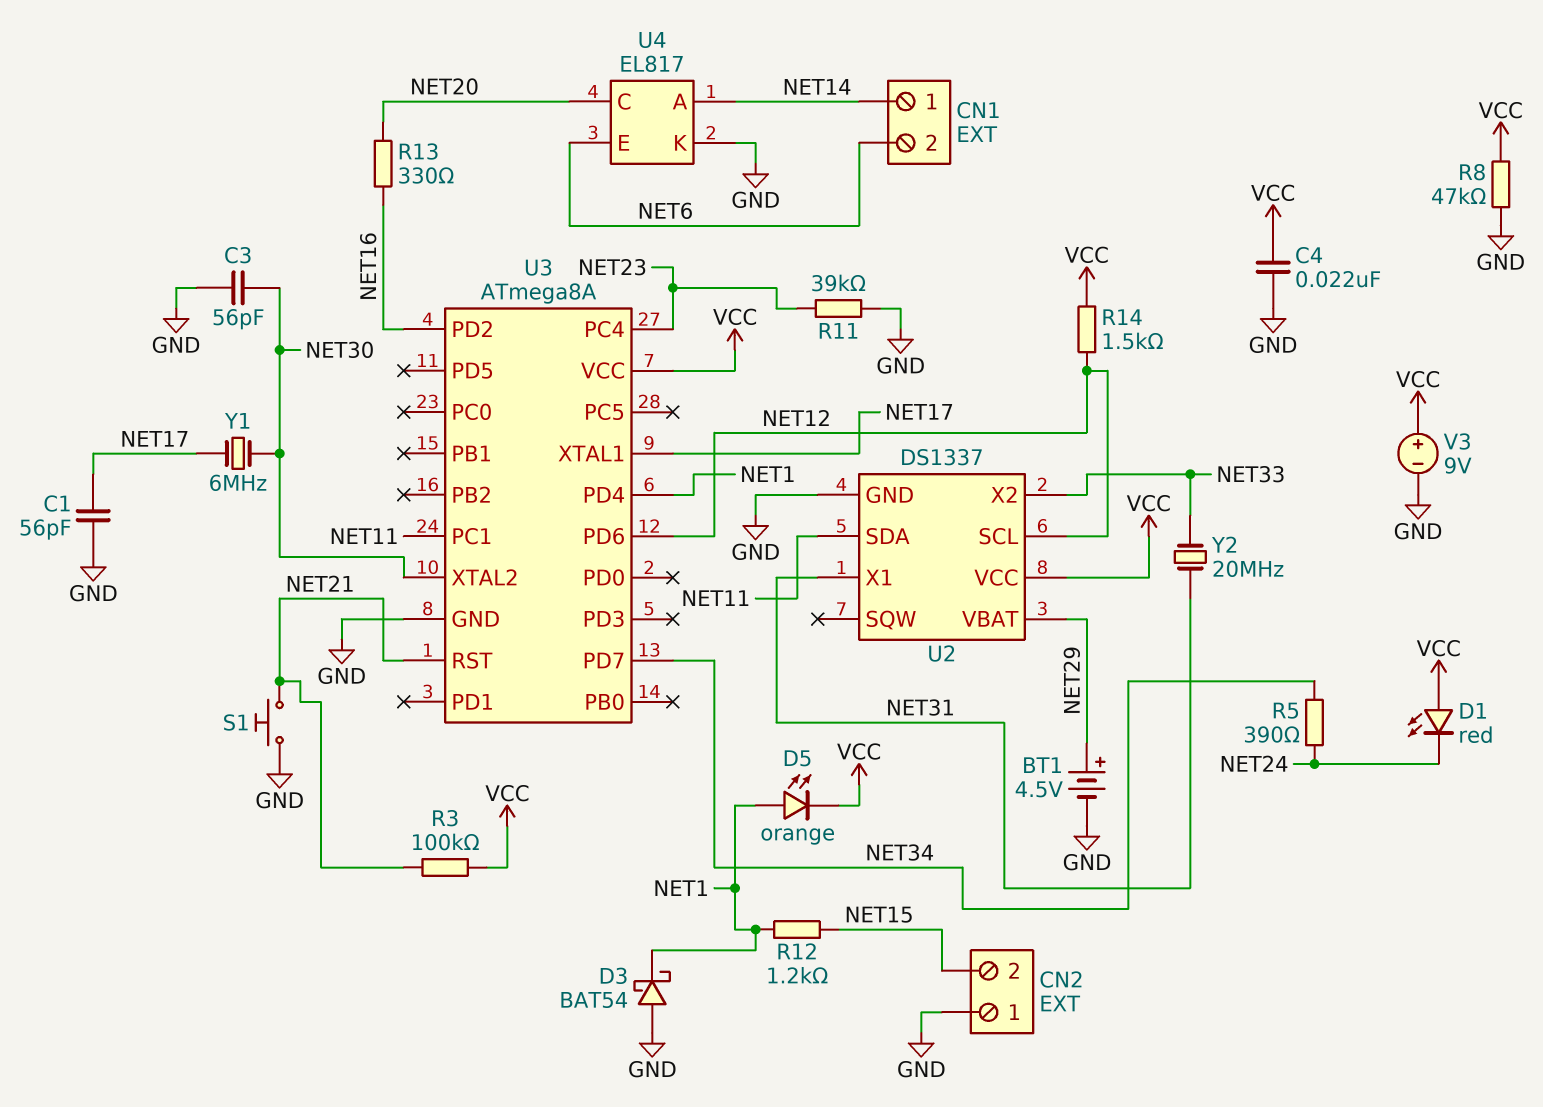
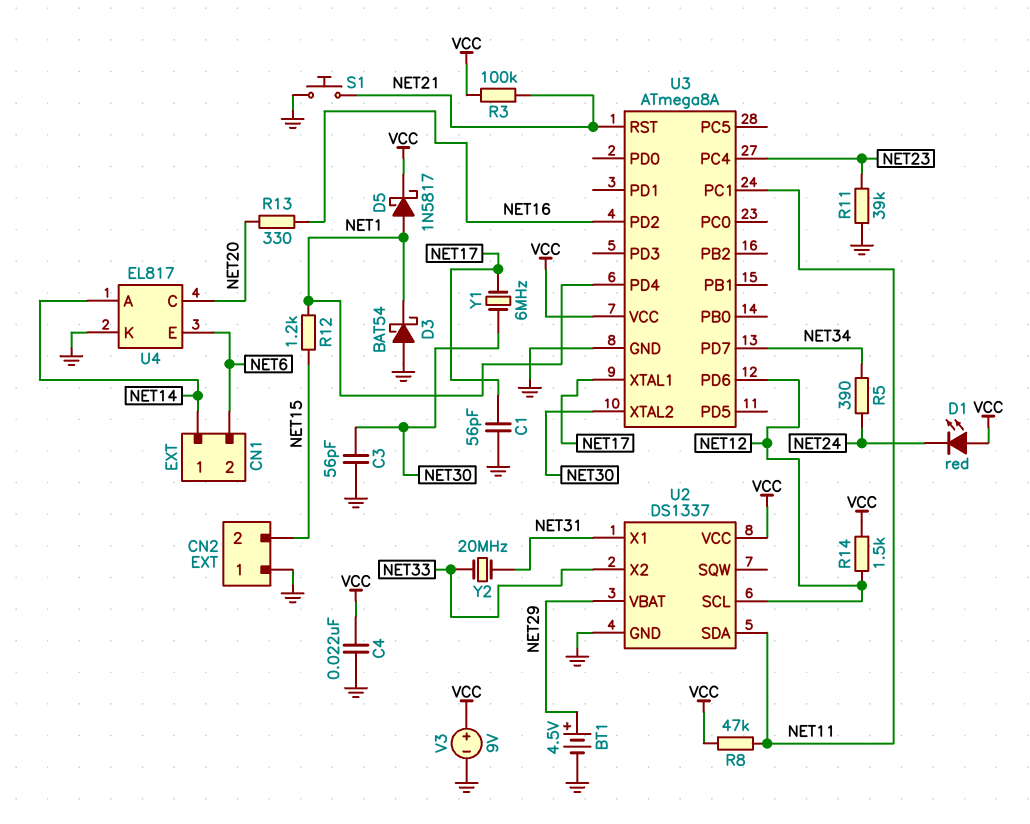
D5: LED orange (A NET1, K VCC) -> schottky 1N5817 (A NET1, K VCC)
R8: 47k (GND, VCC) -> 47k (NET11, VCC)

